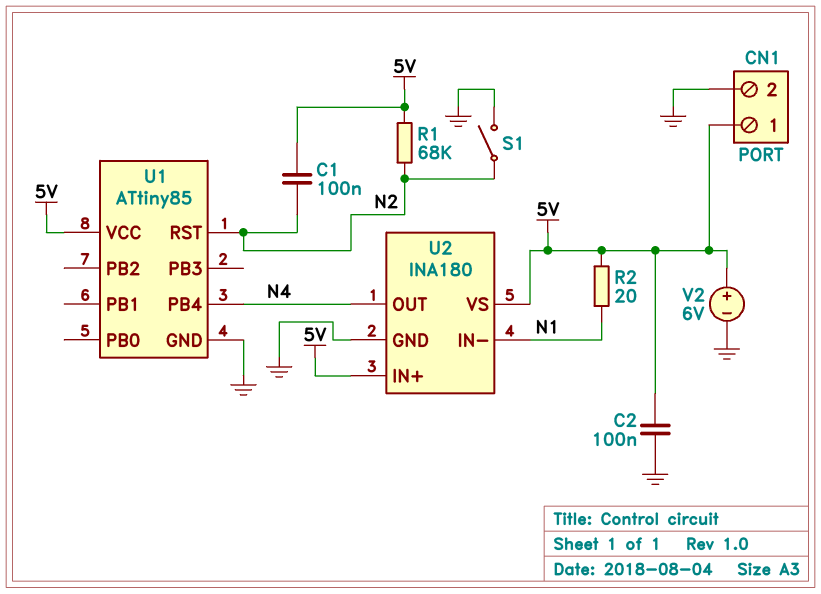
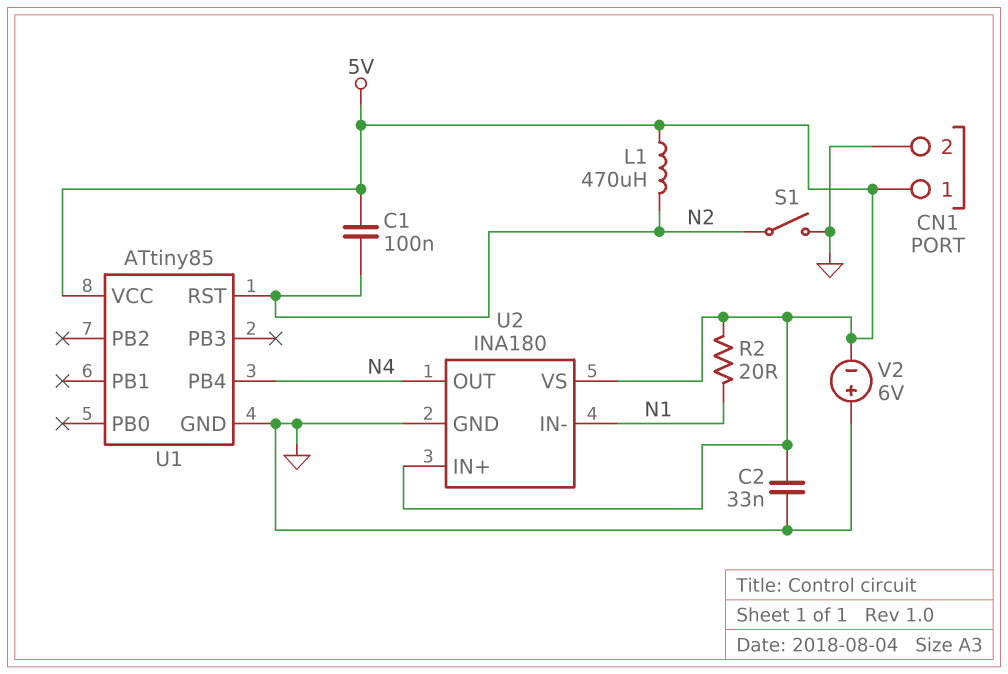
C2: 100nF (5V, GND) -> 33nF (5V, GND)
L1: none -> 470uH (5V, N2)
R1: 68k (5V, N2) -> none
V2: 6V (plus 5V, minus GND) -> 6V (plus GND, minus 5V)

